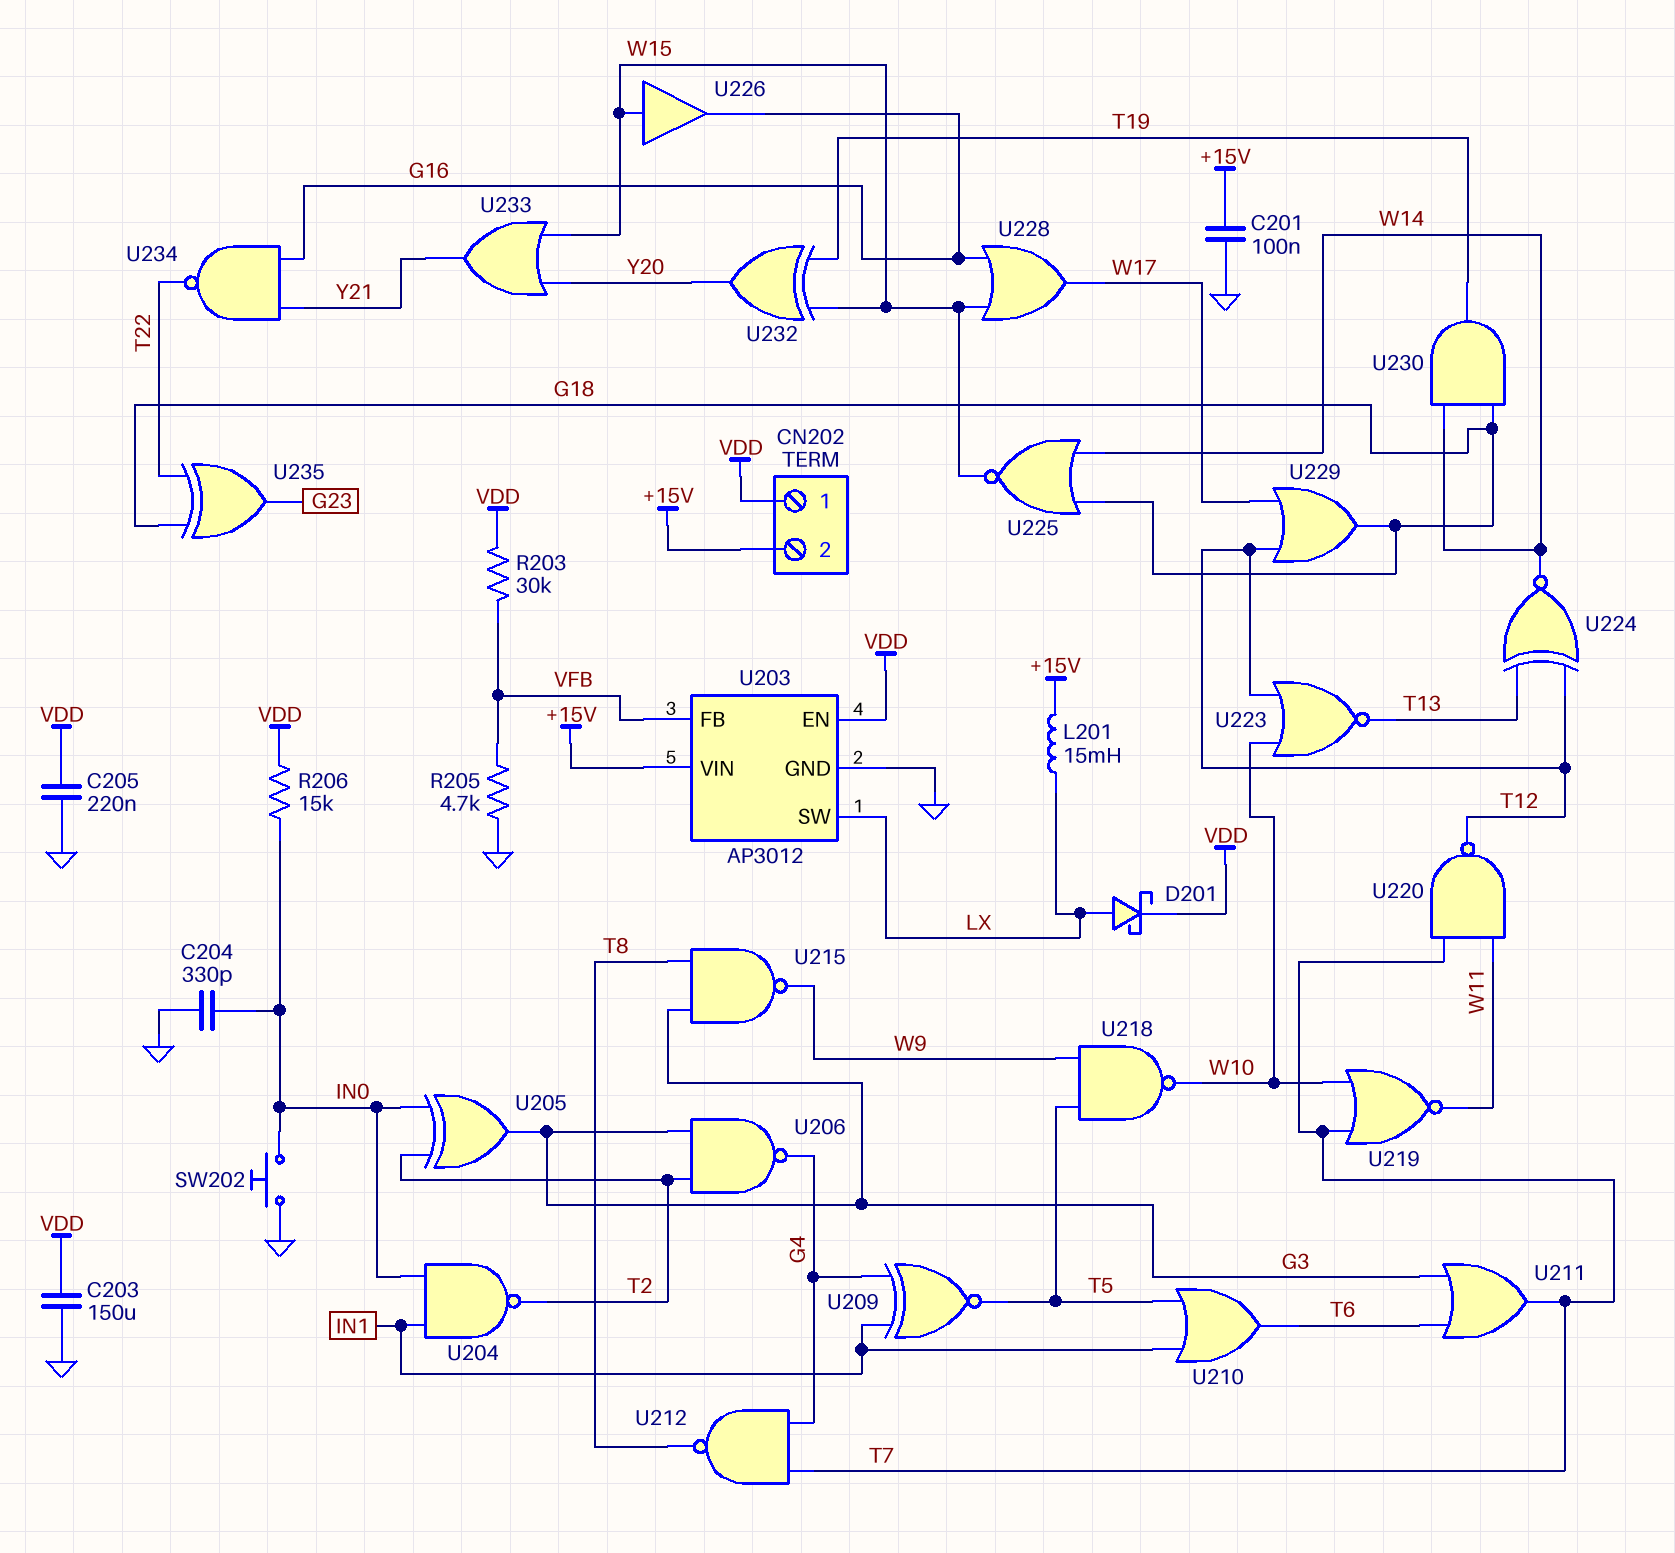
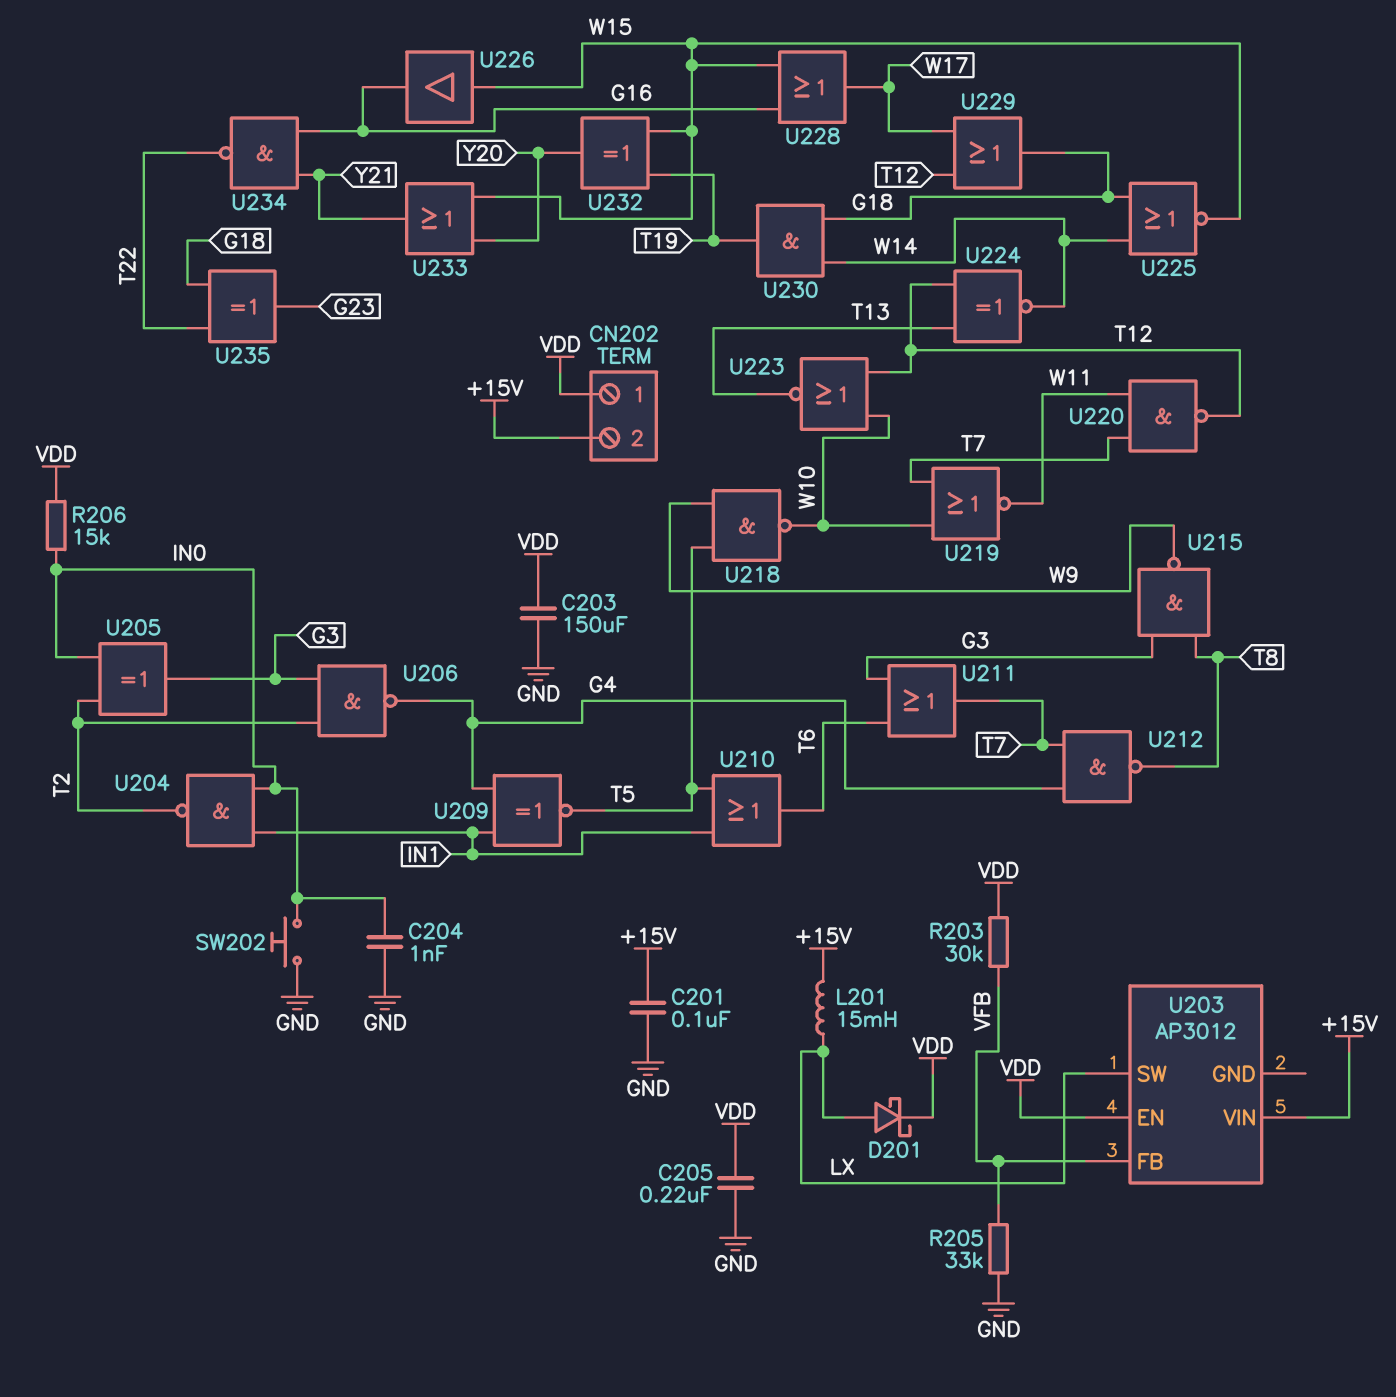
C204: 330pF (GND, IN0) -> 1nF (GND, IN0)
R205: 4.7k (GND, VFB) -> 33k (GND, VFB)
U203 pin GND: GND -> none

